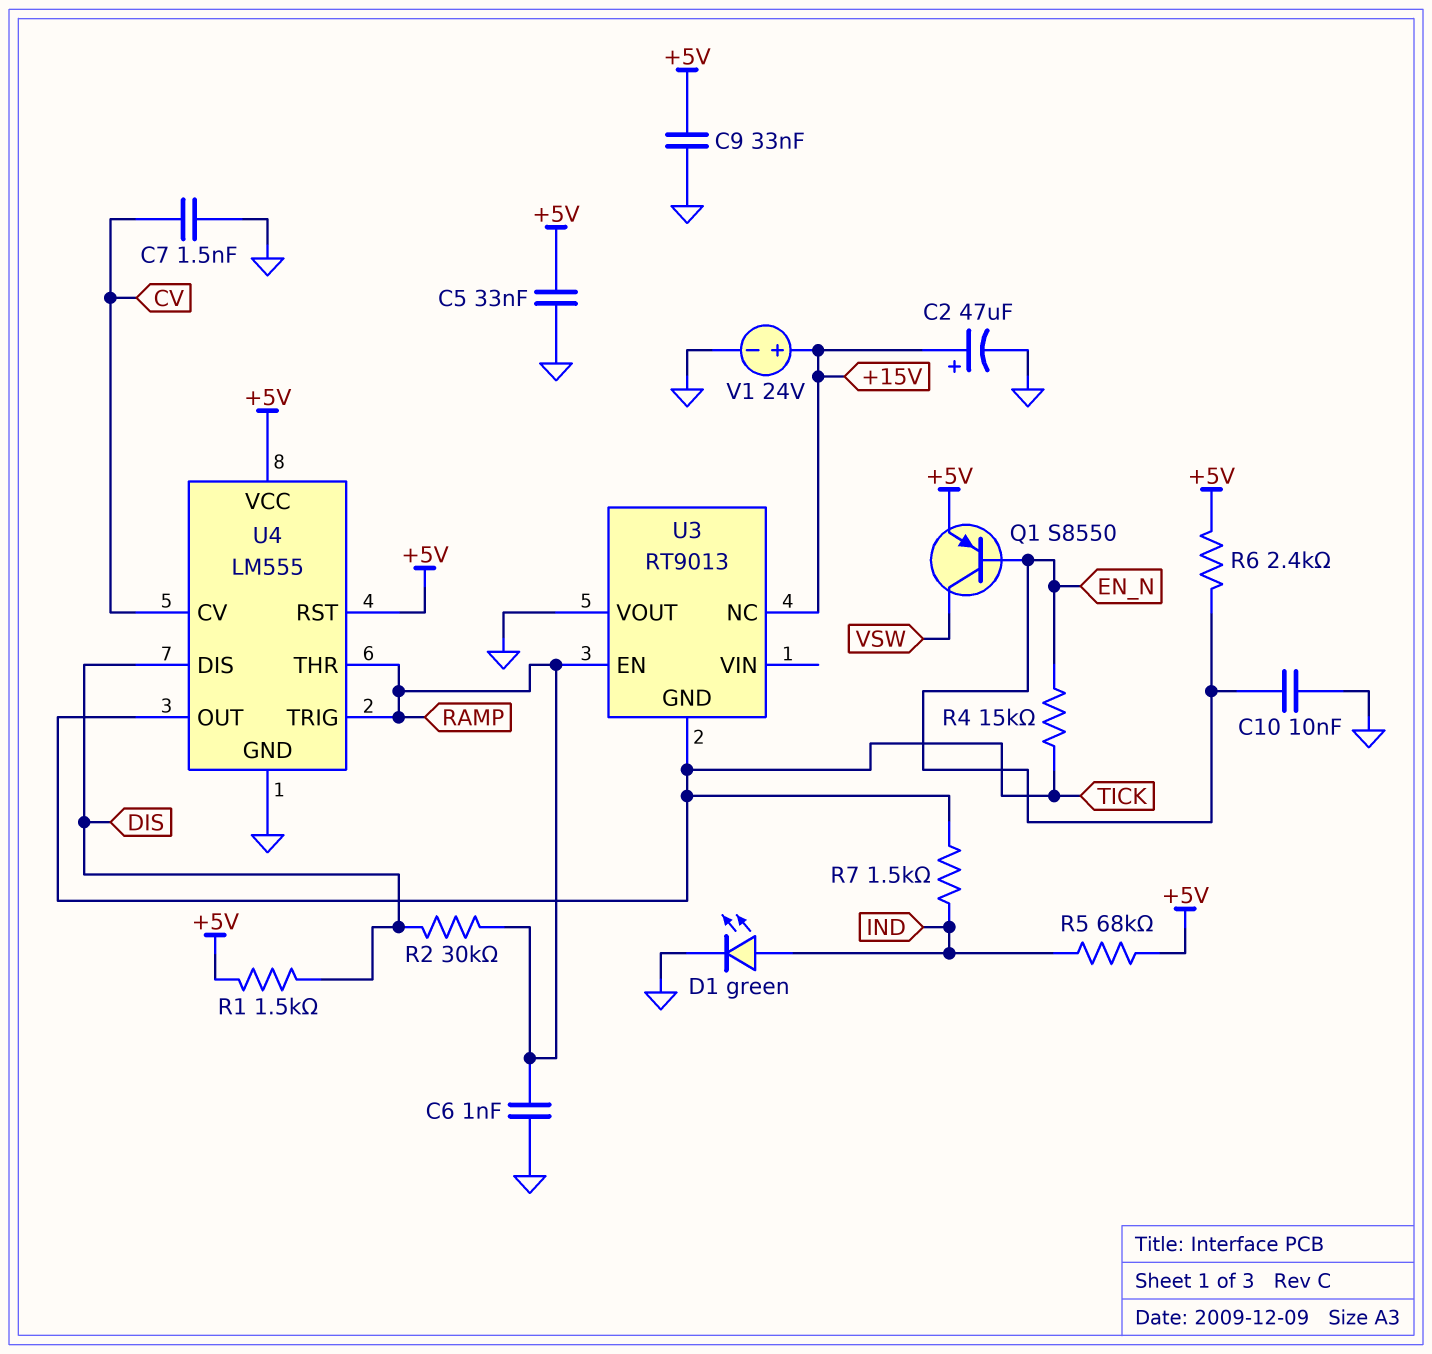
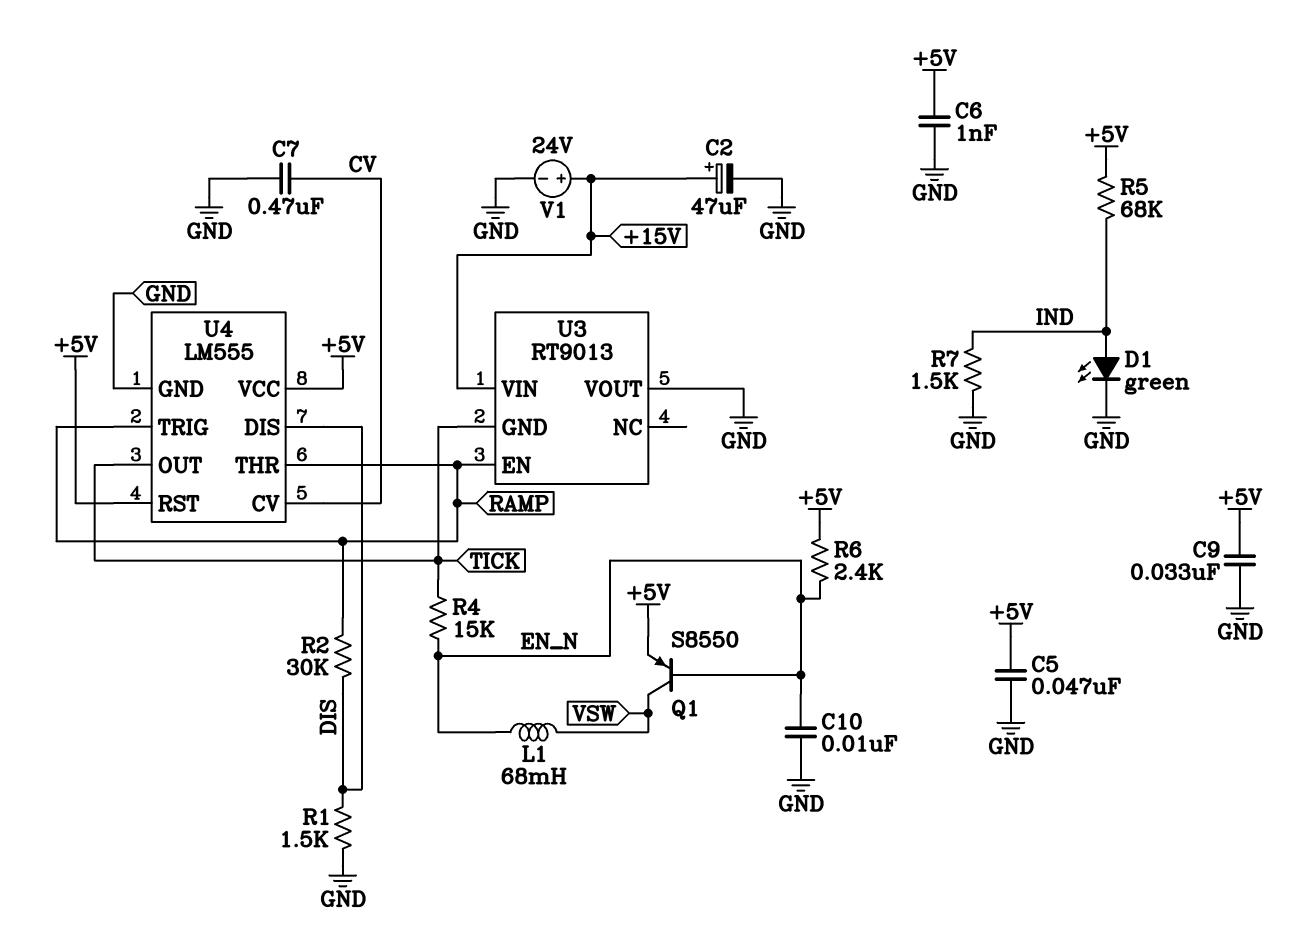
C5: 33nF (+5V, GND) -> 47nF (+5V, GND)
C6: 1nF (GND, RAMP) -> 1nF (+5V, GND)
C7: 1.5nF (CV, GND) -> 470nF (CV, GND)
L1: none -> 68mH (EN_N, VSW)
R1: 1.5k (+5V, DIS) -> 1.5k (DIS, GND)
R7: 1.5k (IND, TICK) -> 1.5k (GND, IND)
U3 pin NC: +15V -> none
U3 pin VIN: none -> +15V

